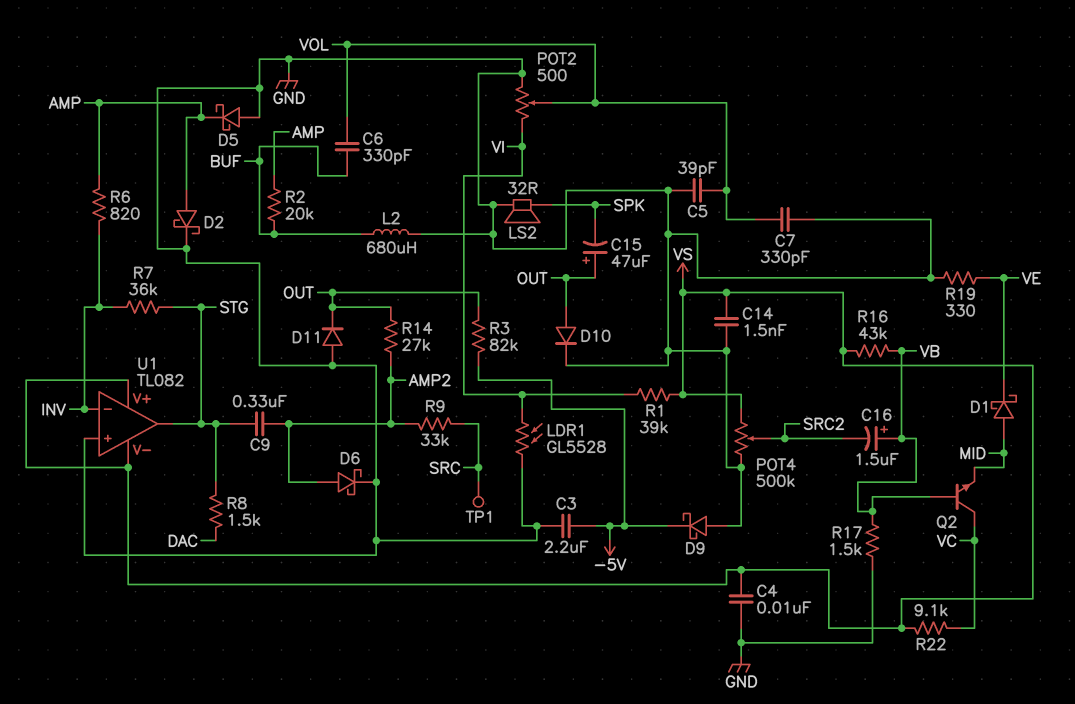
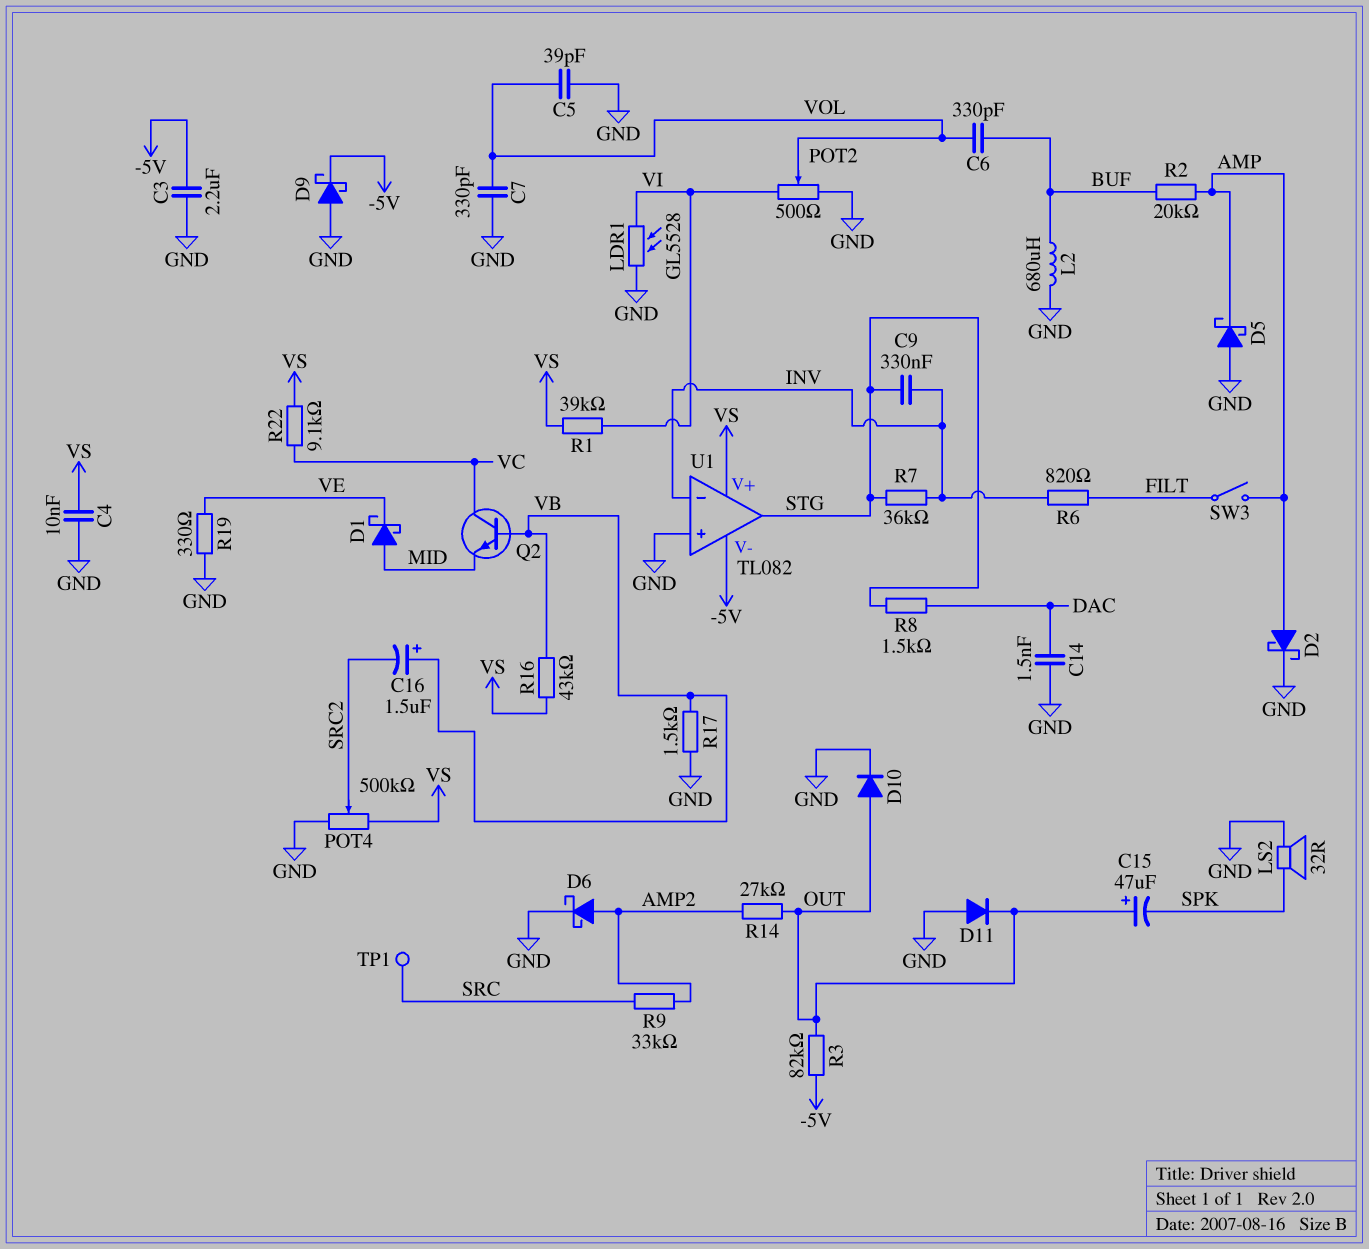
C9: 330nF (AMP2, STG) -> 330nF (INV, STG)
C14: 1.5nF (GND, VS) -> 1.5nF (DAC, GND)
R6: 820 (AMP, INV) -> 820 (FILT, INV)
SW3: none -> switch (AMP, FILT)
U1 pin V-: VS -> -5V

